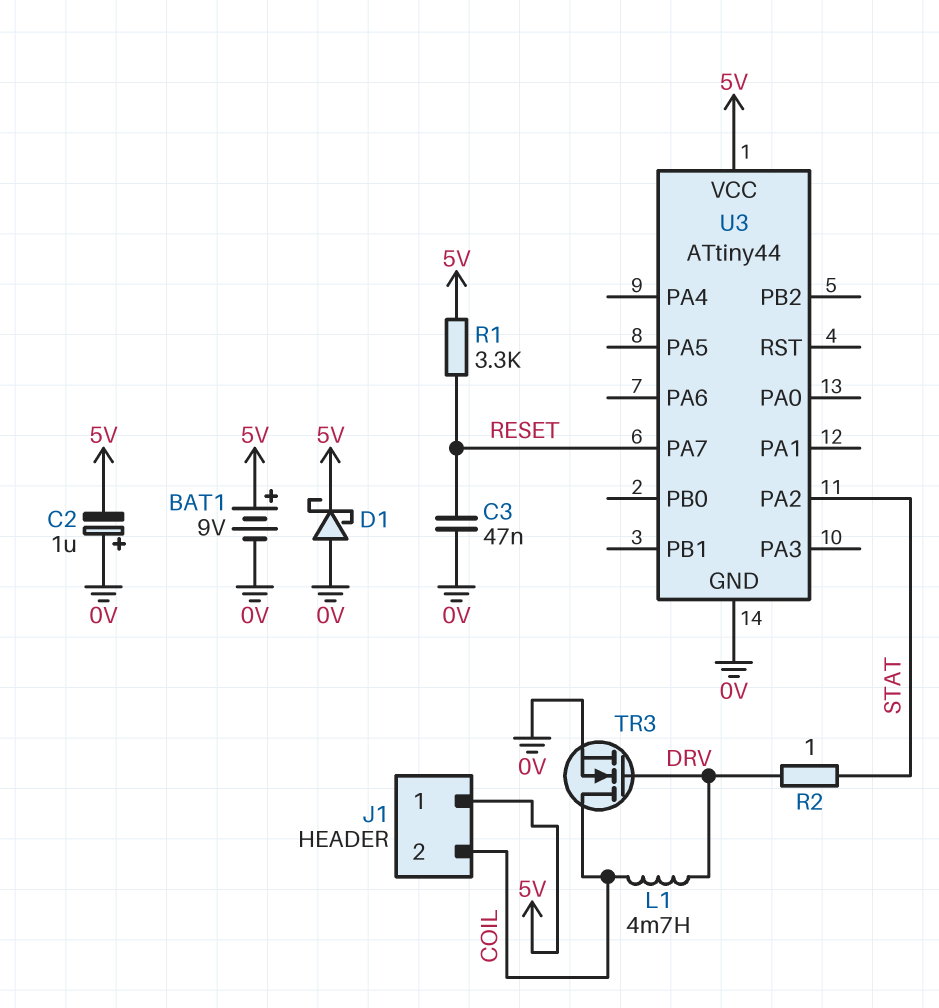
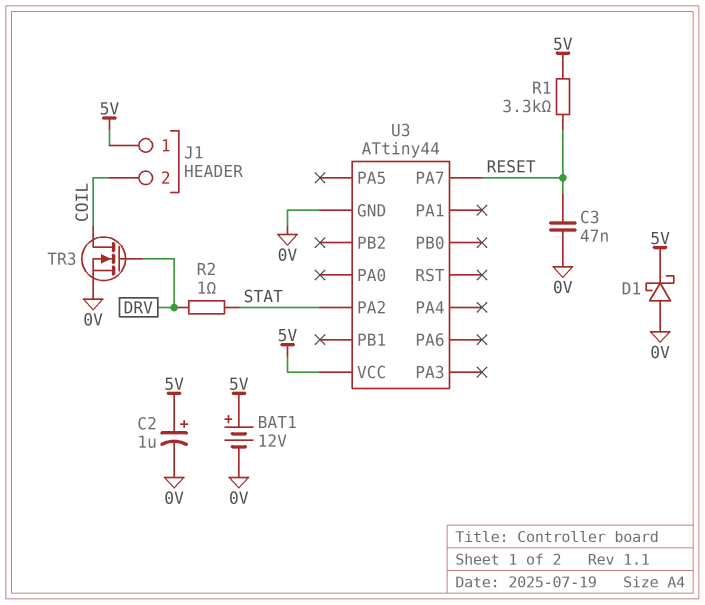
BAT1: 9V (plus 5V, minus 0V) -> 12V (plus 5V, minus 0V)
C2: 1uF (plus 0V, minus 5V) -> 1uF (plus 5V, minus 0V)
L1: 4.7mH (COIL, DRV) -> none

